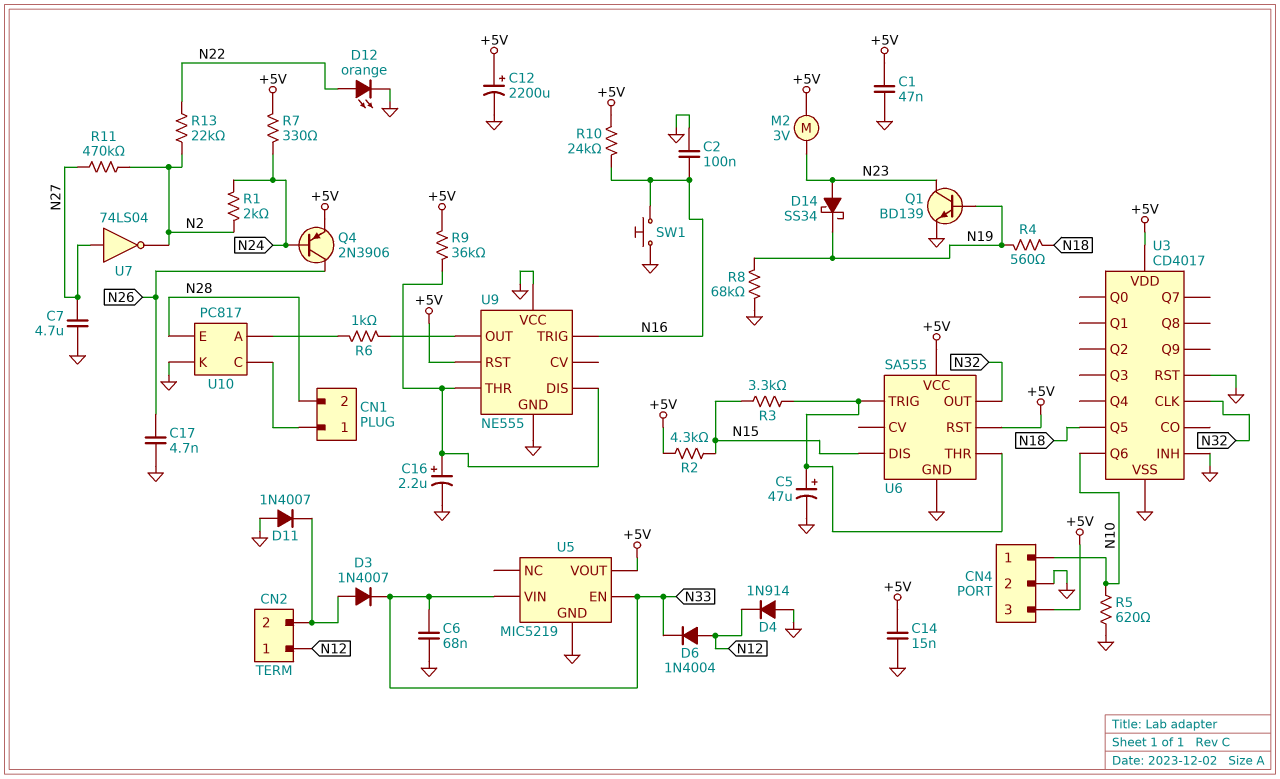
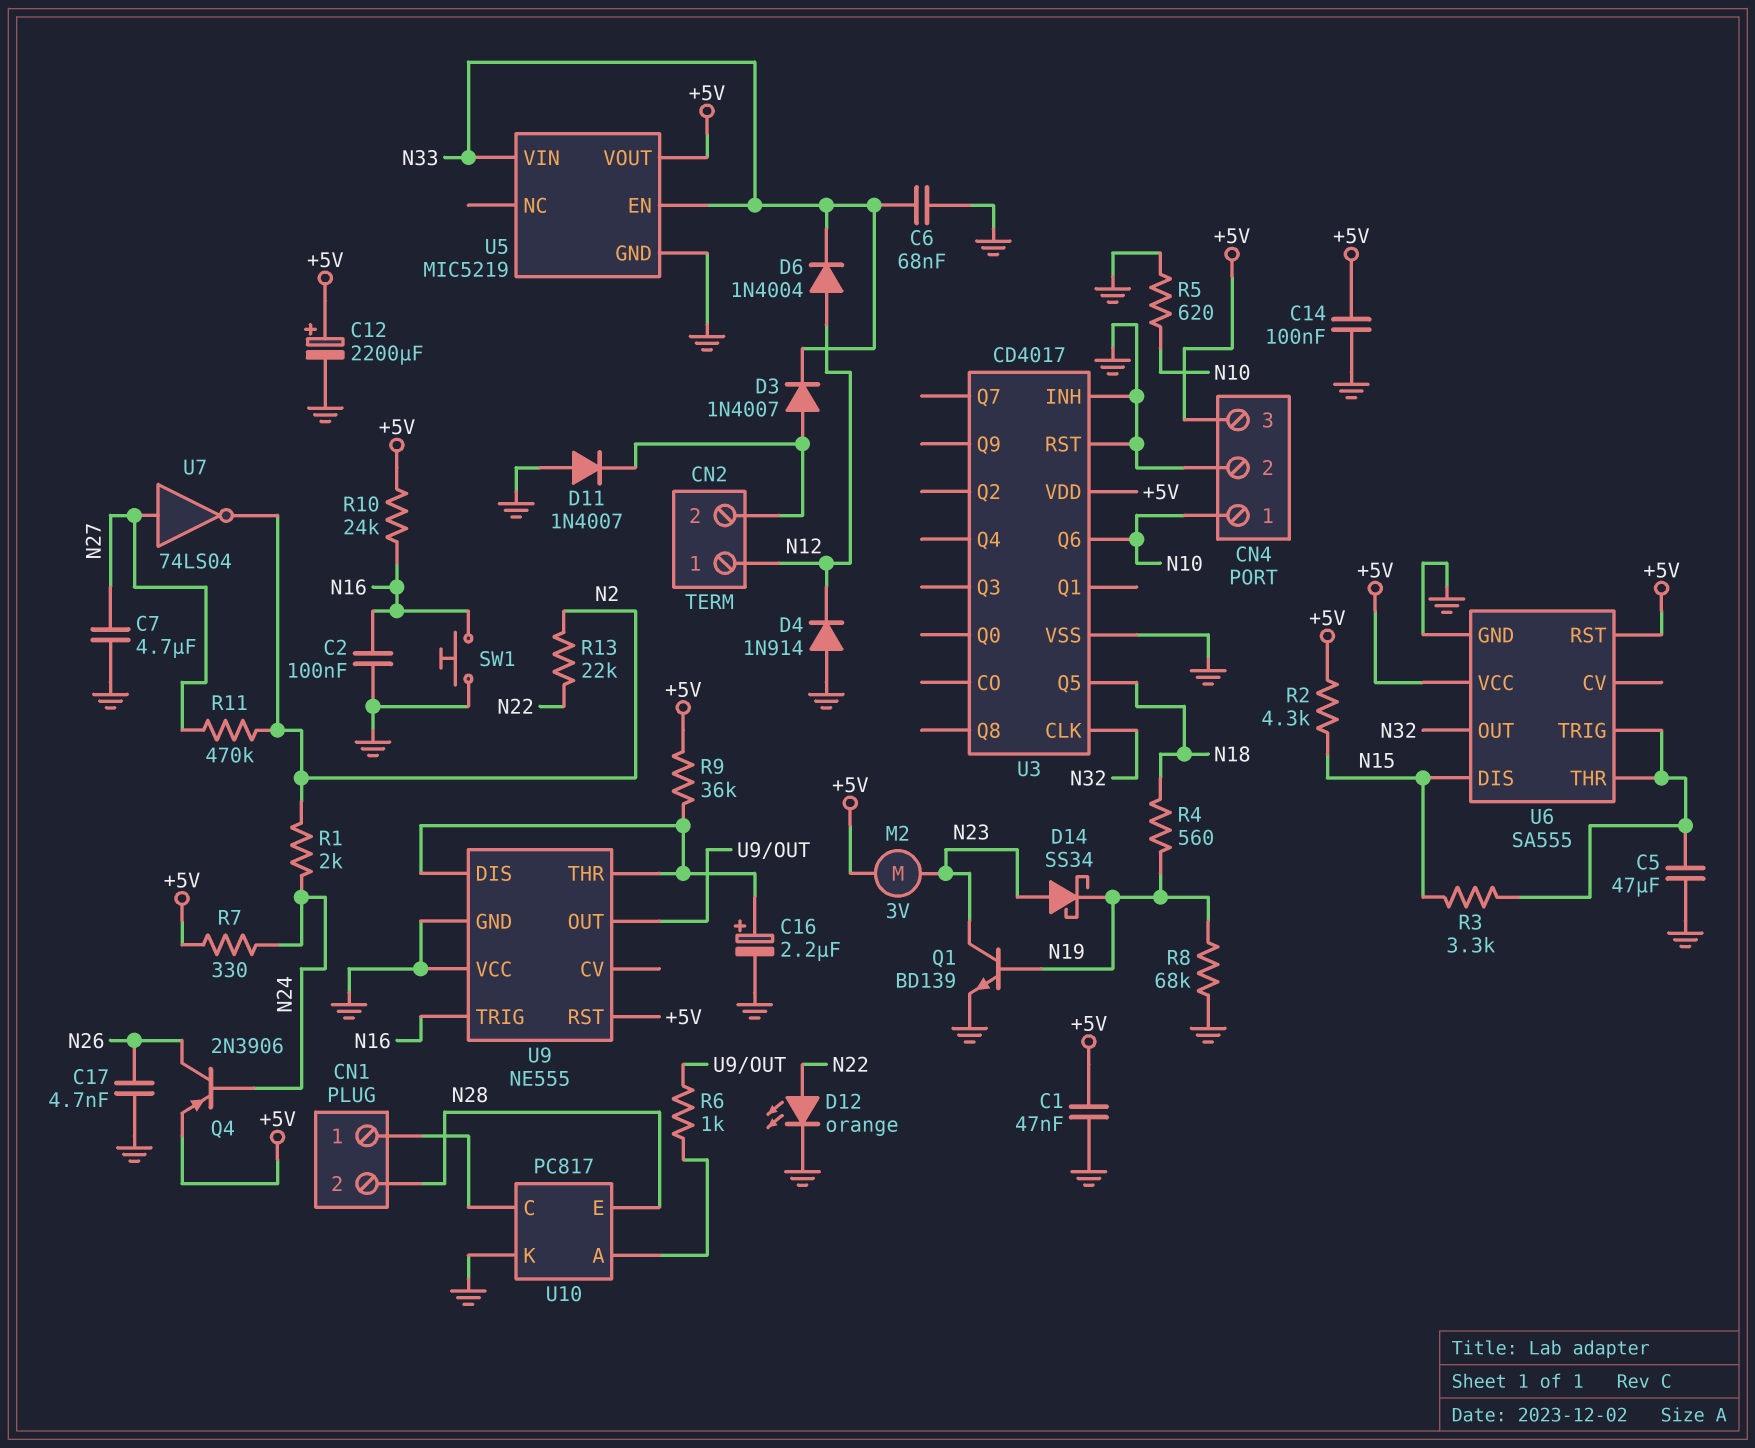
C5: 47uF (plus U6/THR, minus GND) -> 47uF (GND, U6/THR)
C14: 15nF (+5V, GND) -> 100nF (+5V, GND)

